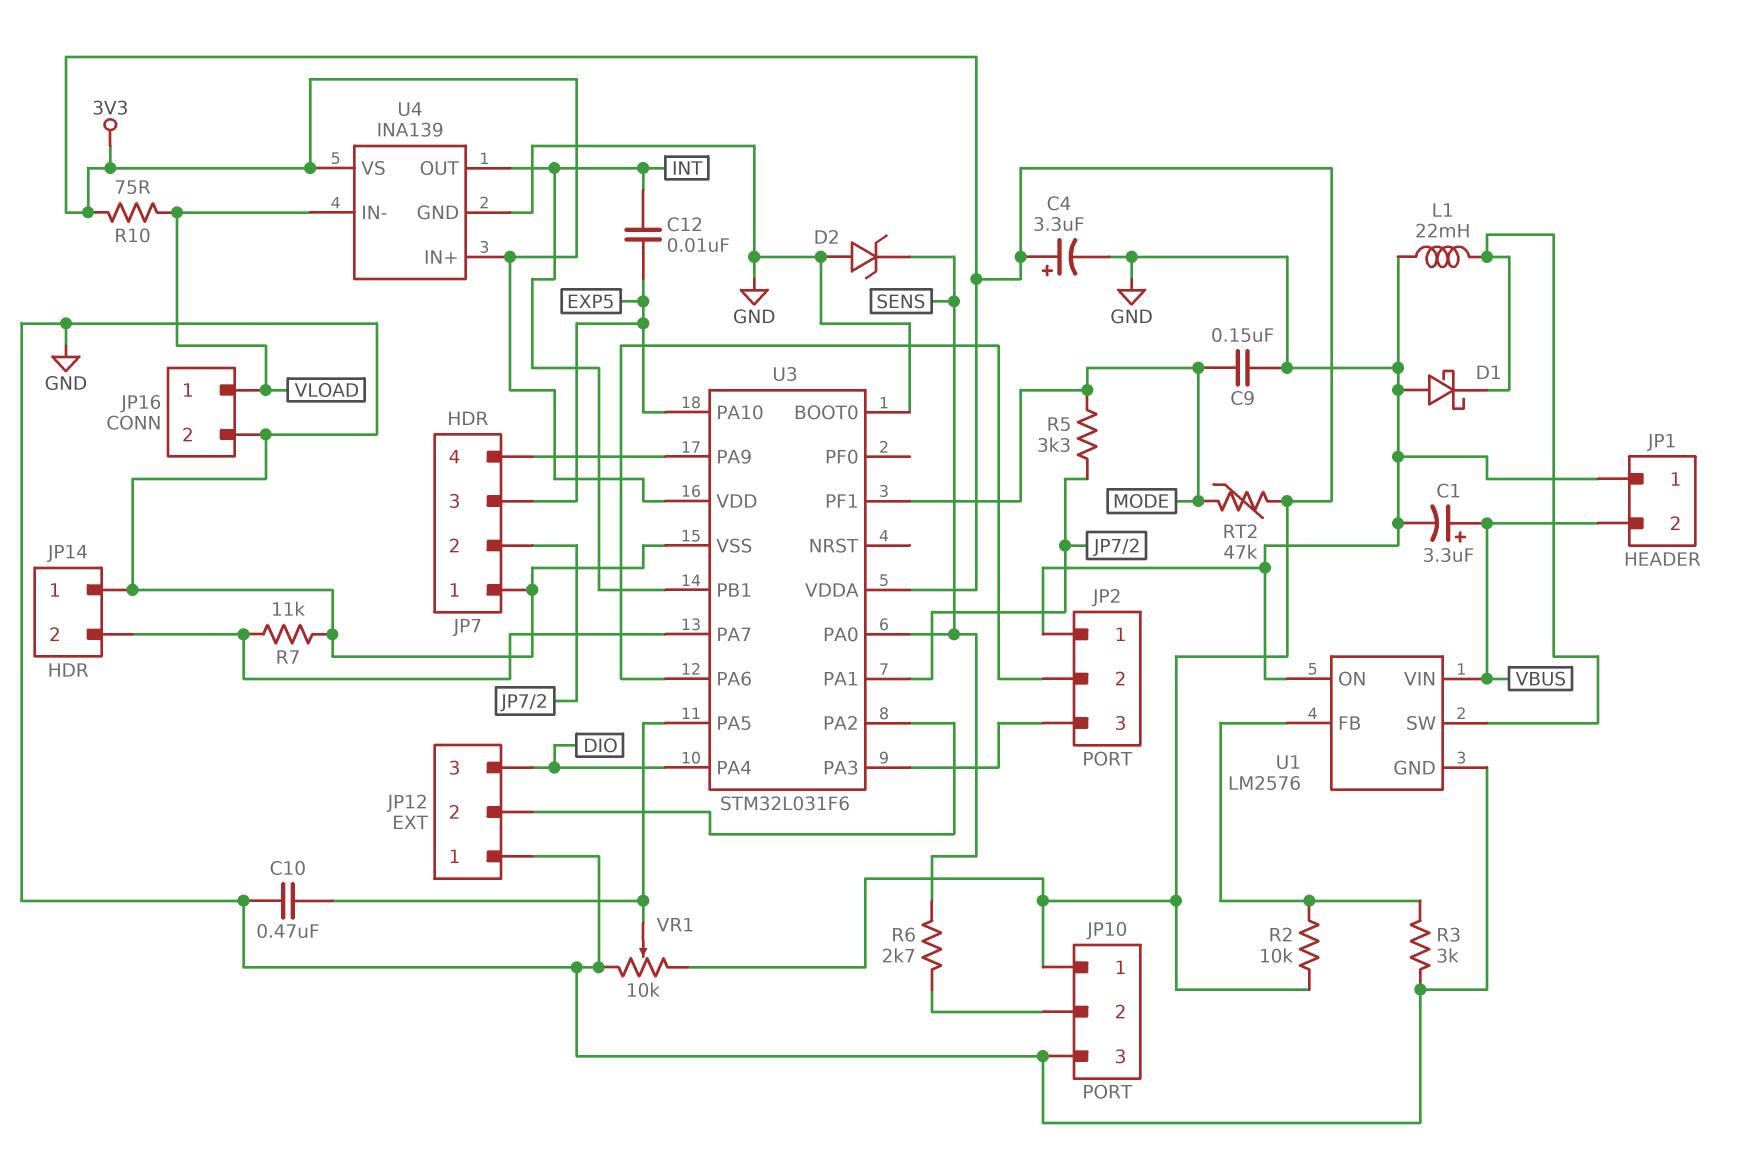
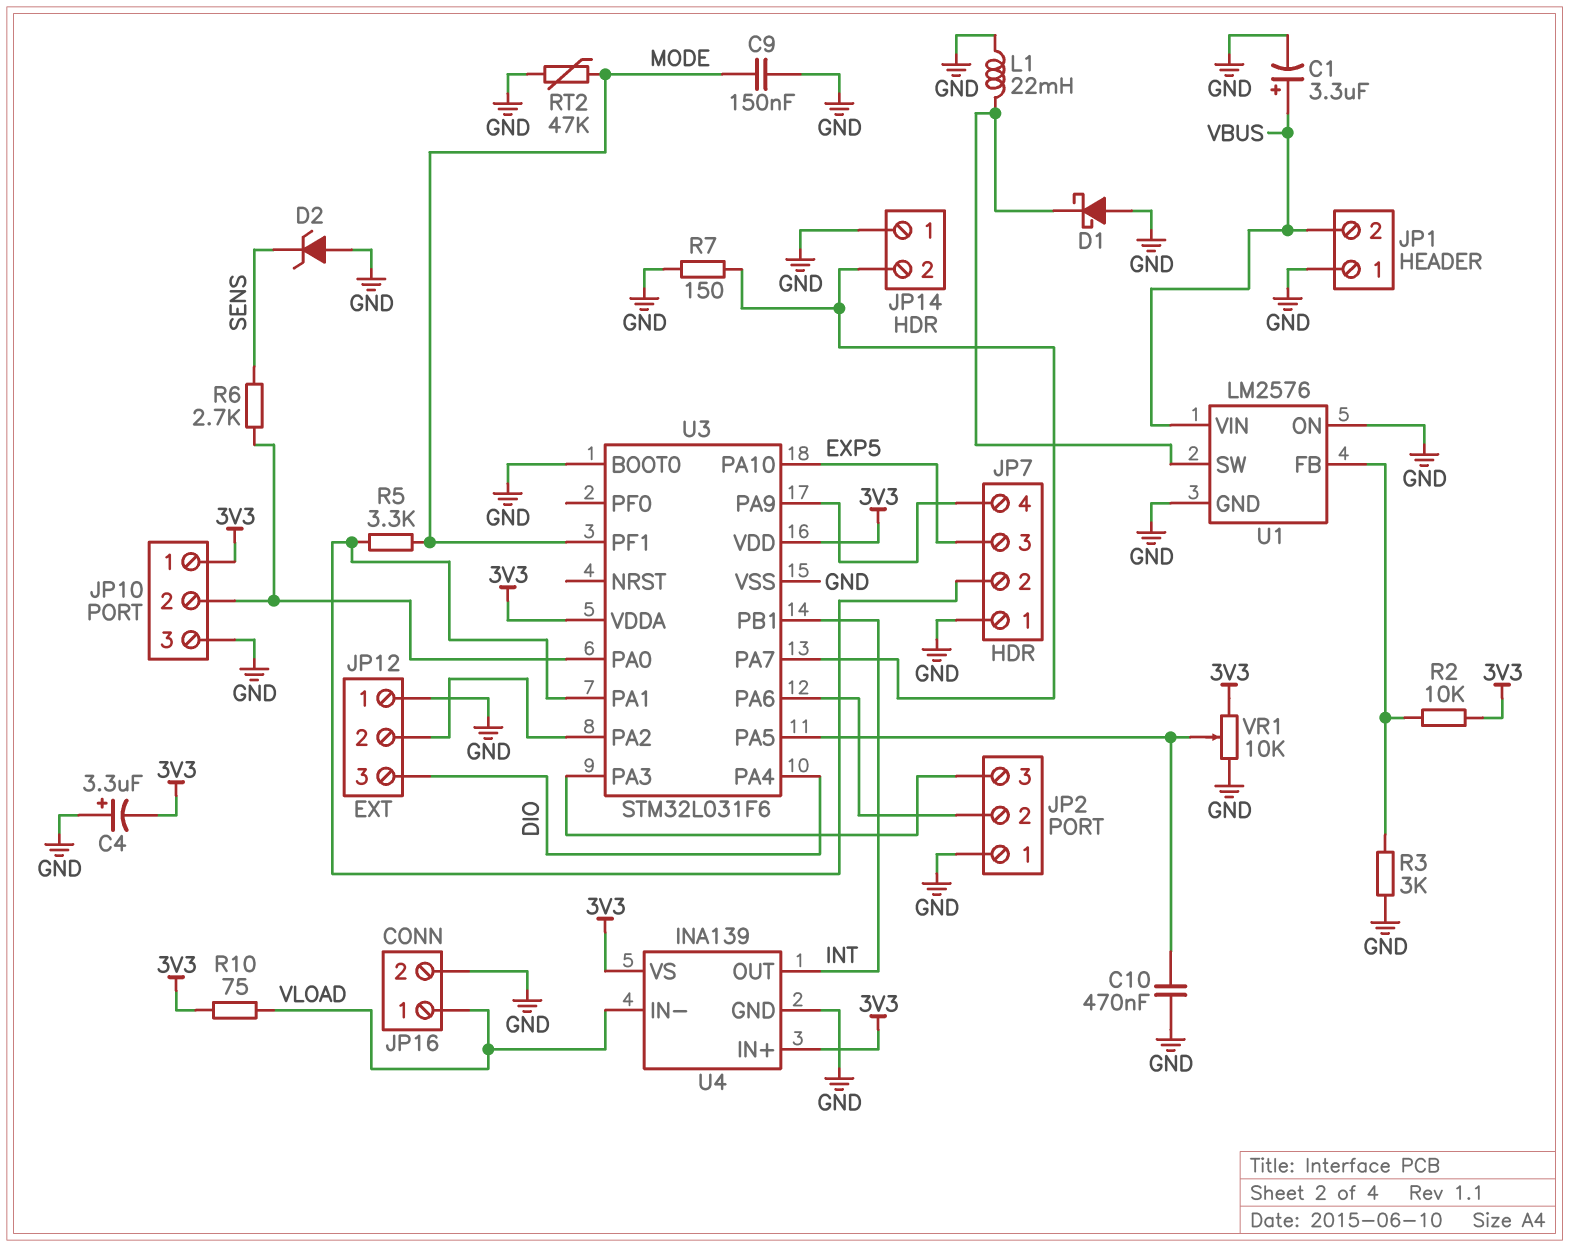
C4: 3.3uF (plus 3V3, minus GND) -> 3.3uF (plus GND, minus 3V3)
C12: 10nF (EXP5, INT) -> none
R7: 11k (GND, JP14/2) -> 150 (GND, JP14/2)
RT2: 47k (3V3, MODE) -> 47k (GND, MODE)
U3 pin PA0: SENS -> JP10/2

